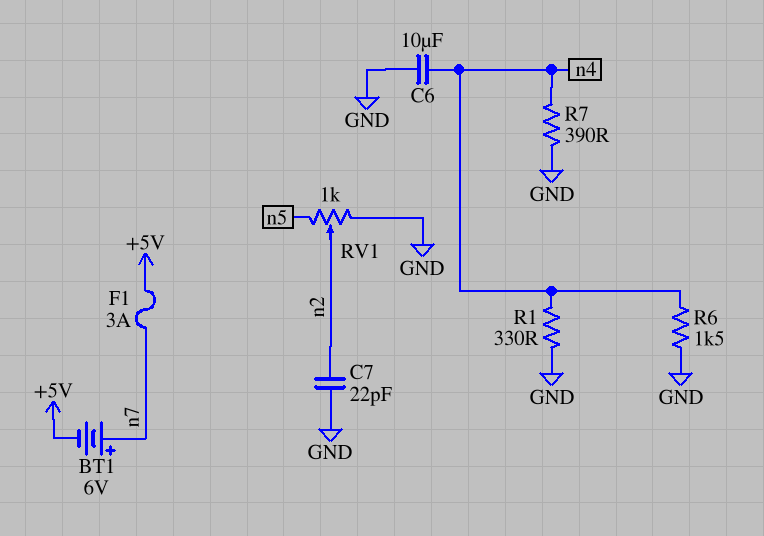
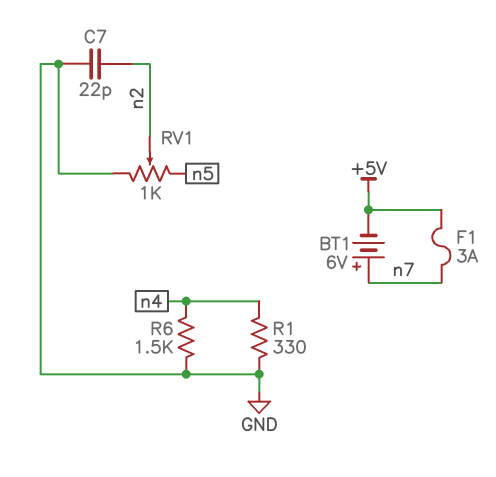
C6: 10uF (GND, n4) -> none
R7: 390 (GND, n4) -> none

